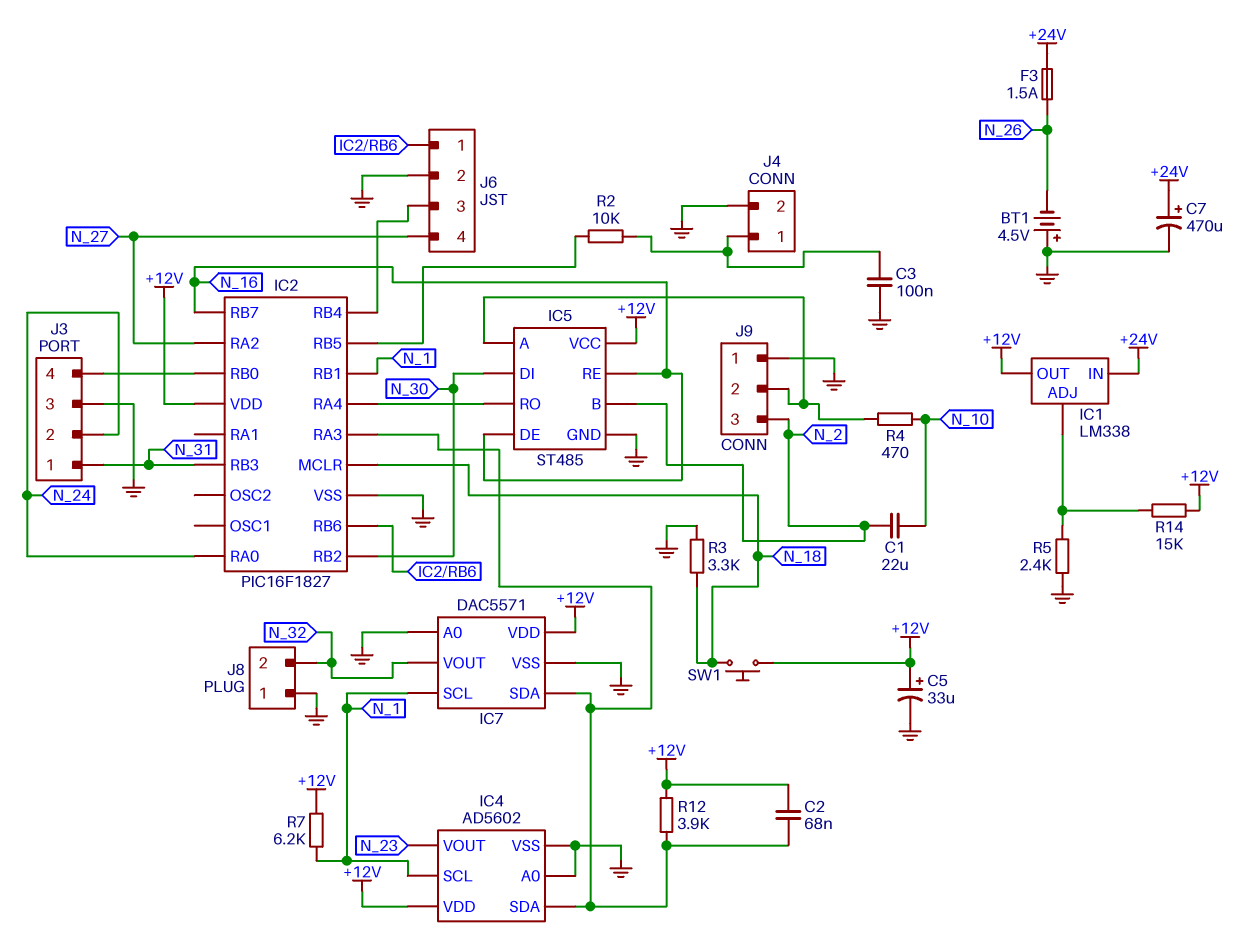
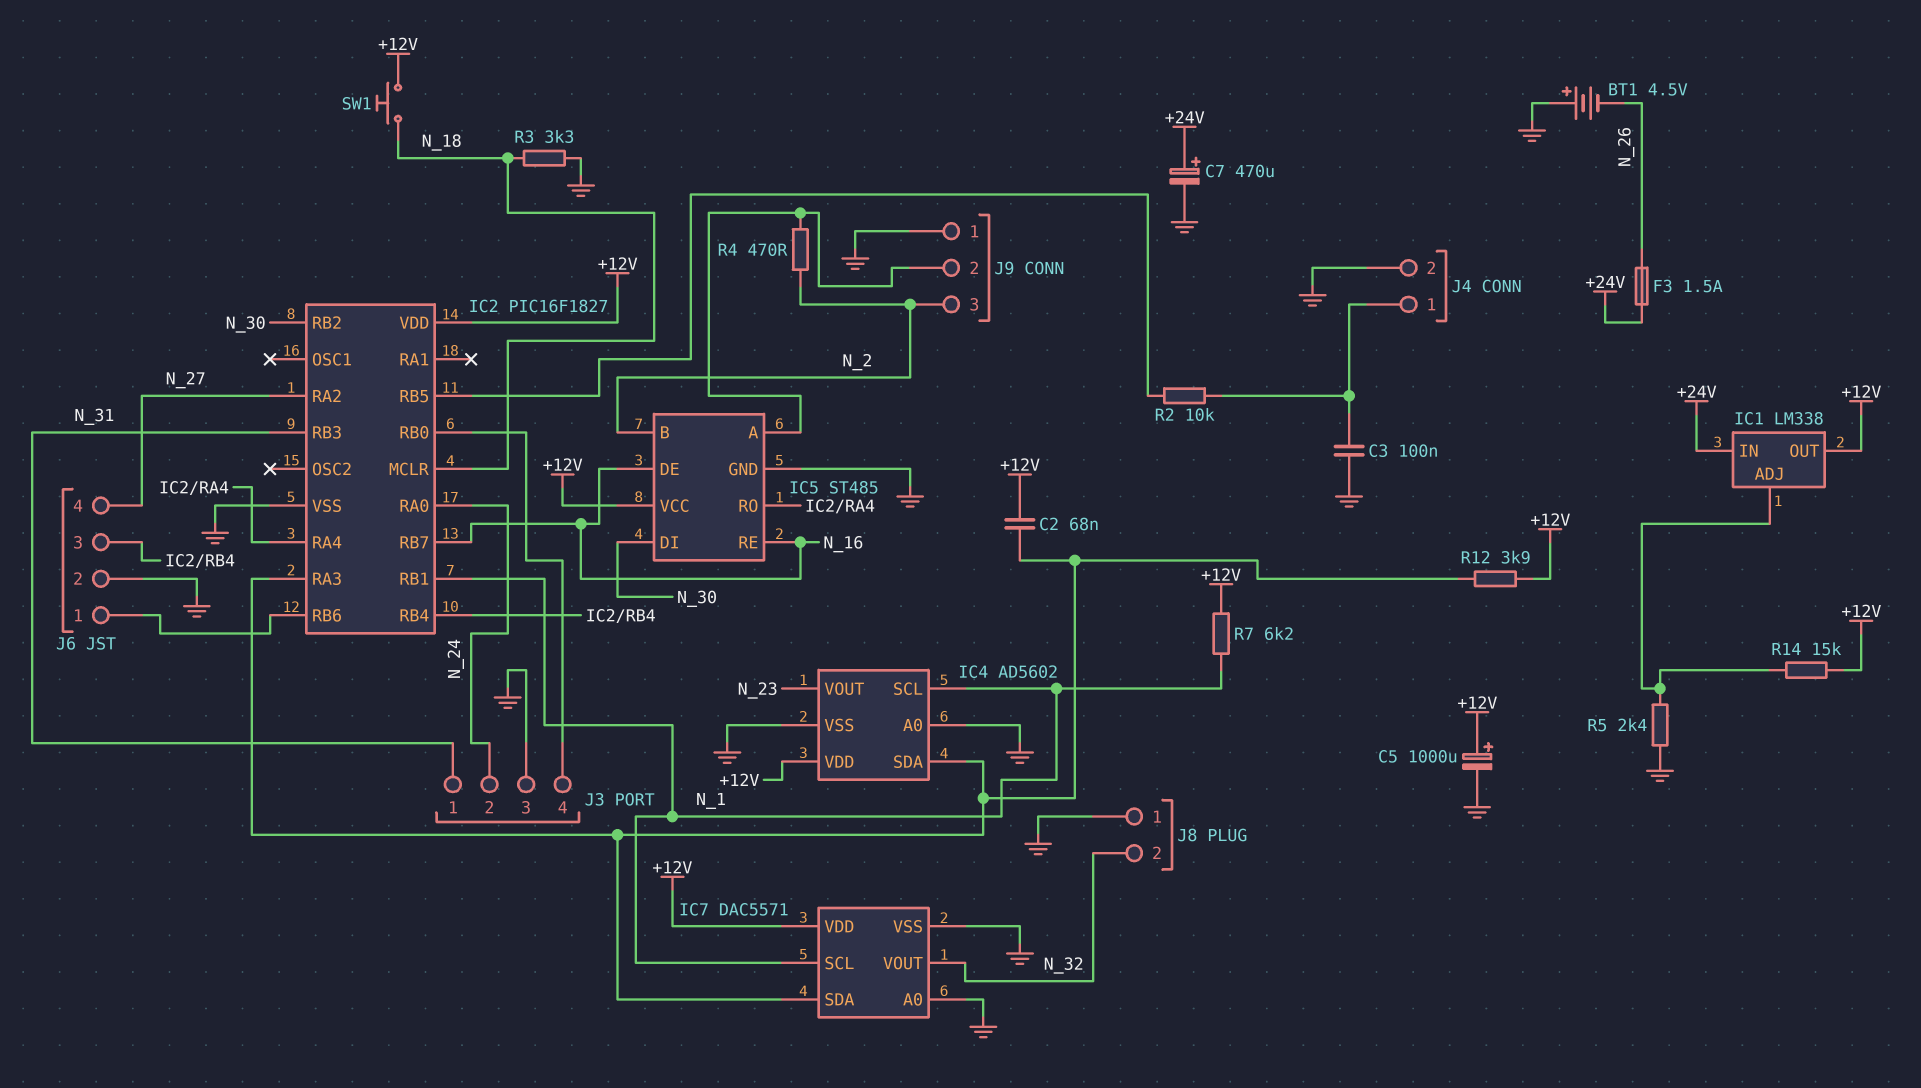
C1: 22uF (N_2, N_10) -> none
C5: 33uF (plus +12V, minus GND) -> 1000uF (plus +12V, minus GND)
R4: 470 (IC5/A, N_10) -> 470 (IC5/A, N_2)

